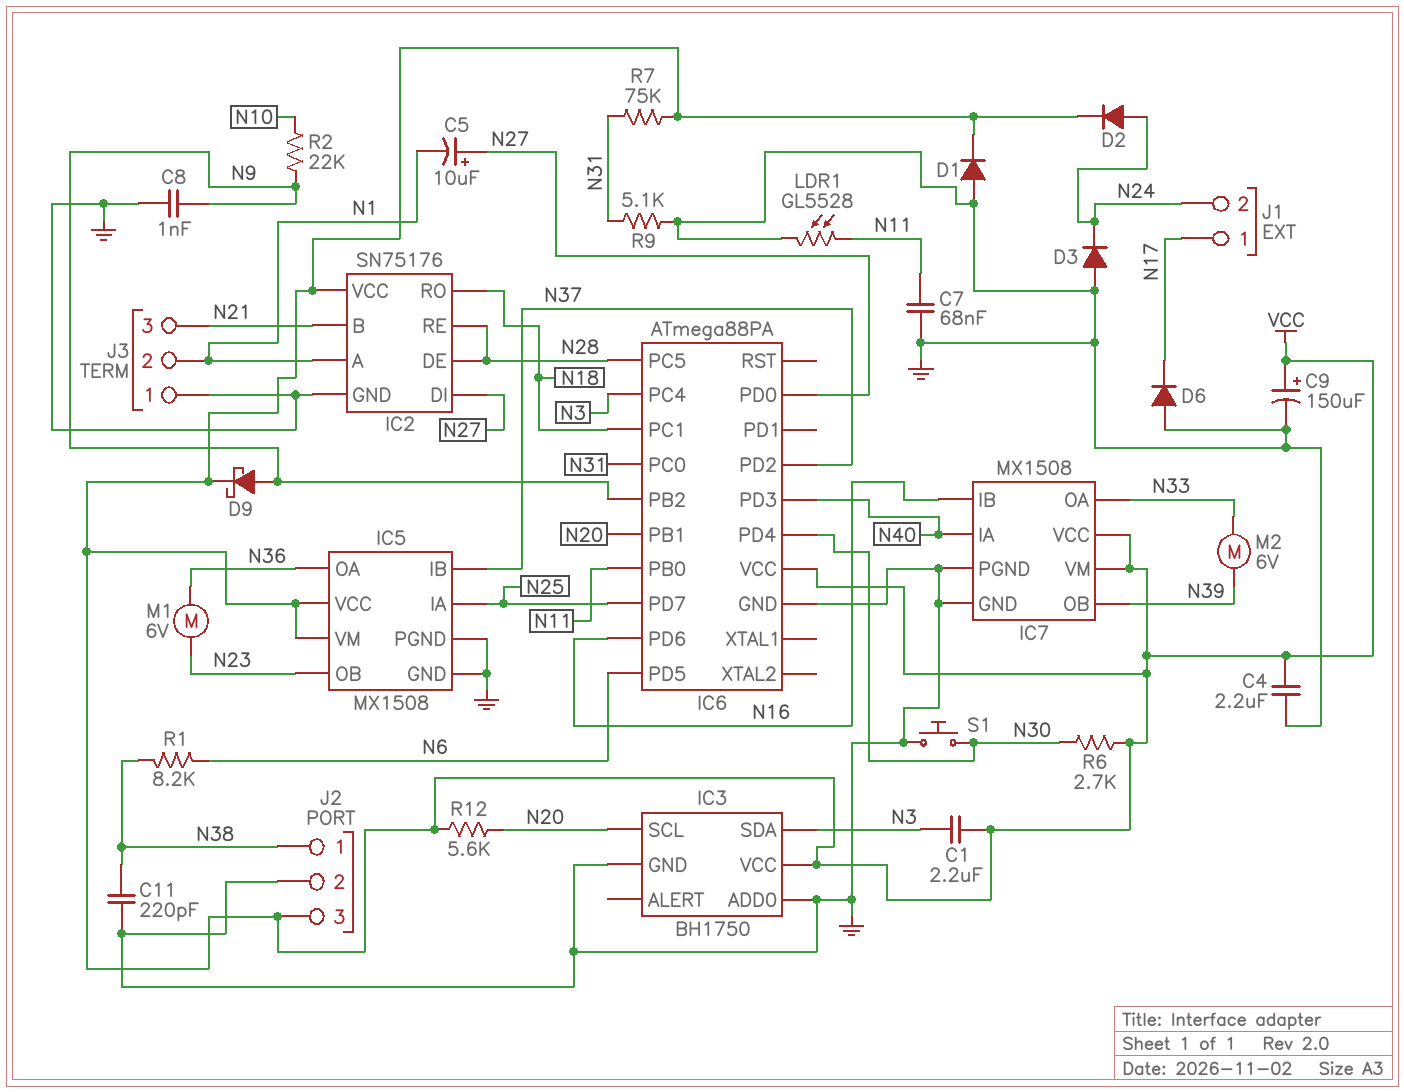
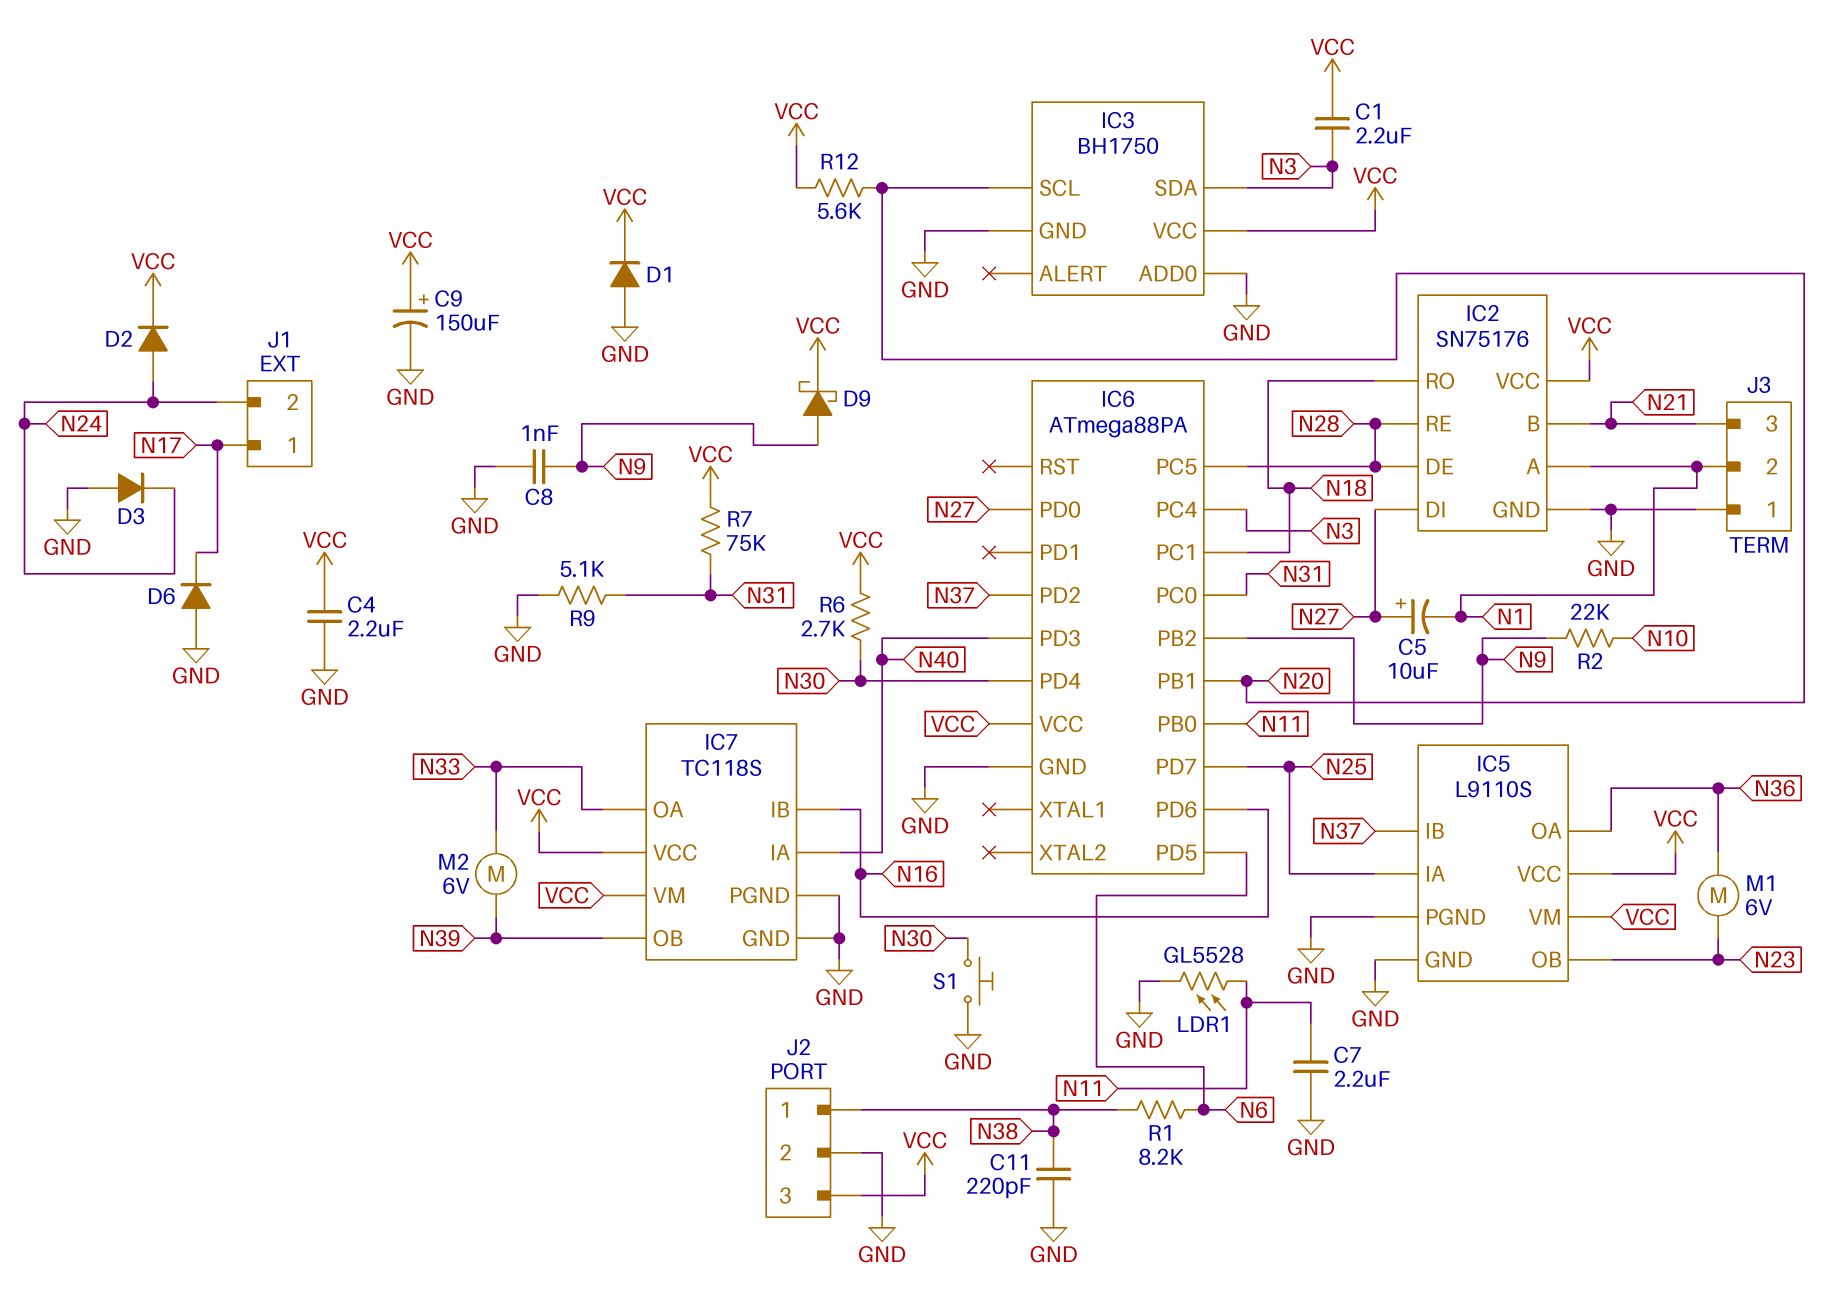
C7: 68nF (GND, N11) -> 2.2uF (GND, N11)
IC5: MX1508 -> L9110S
IC7: MX1508 -> TC118S

